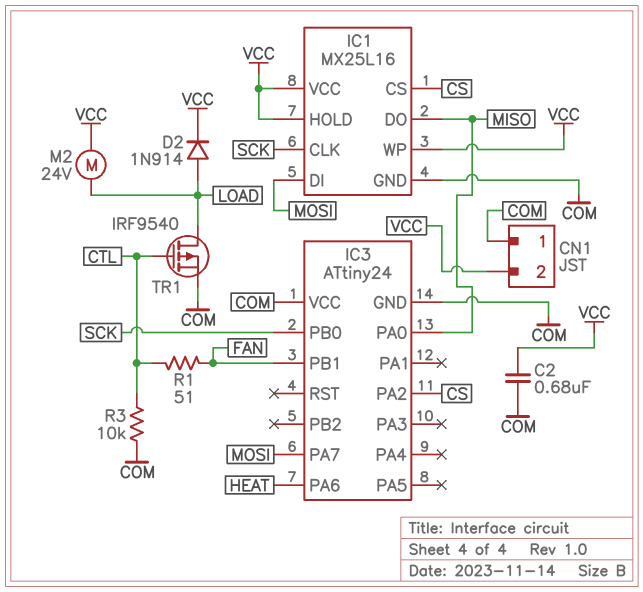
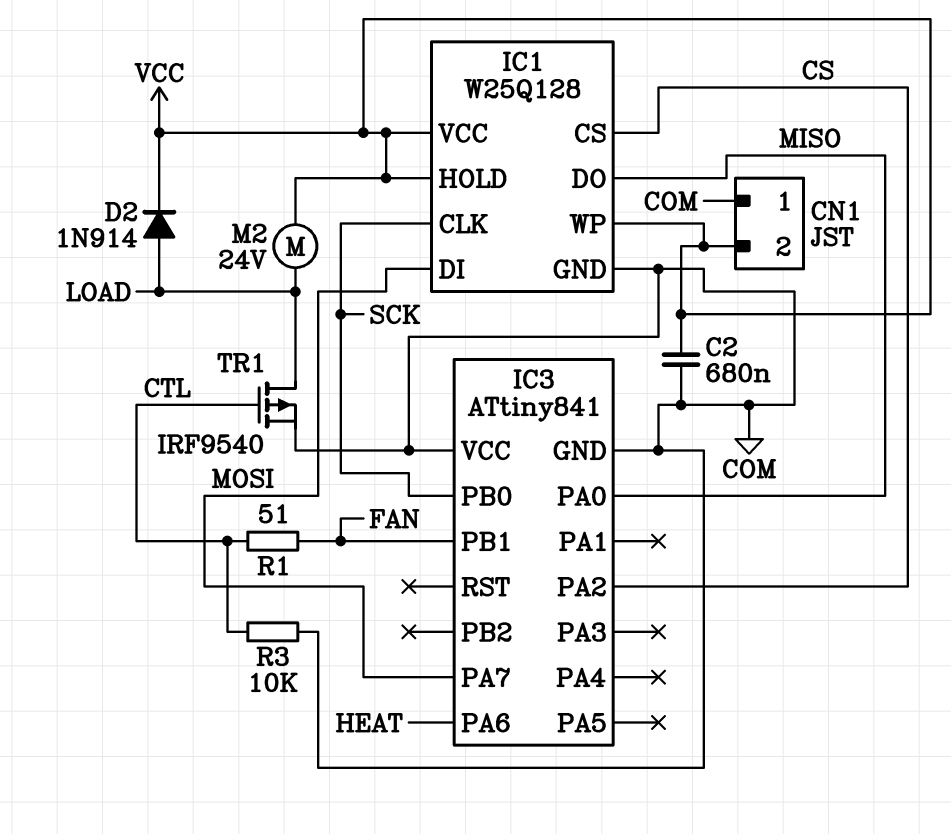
IC1: MX25L16 -> W25Q128
IC3: ATtiny24 -> ATtiny841

